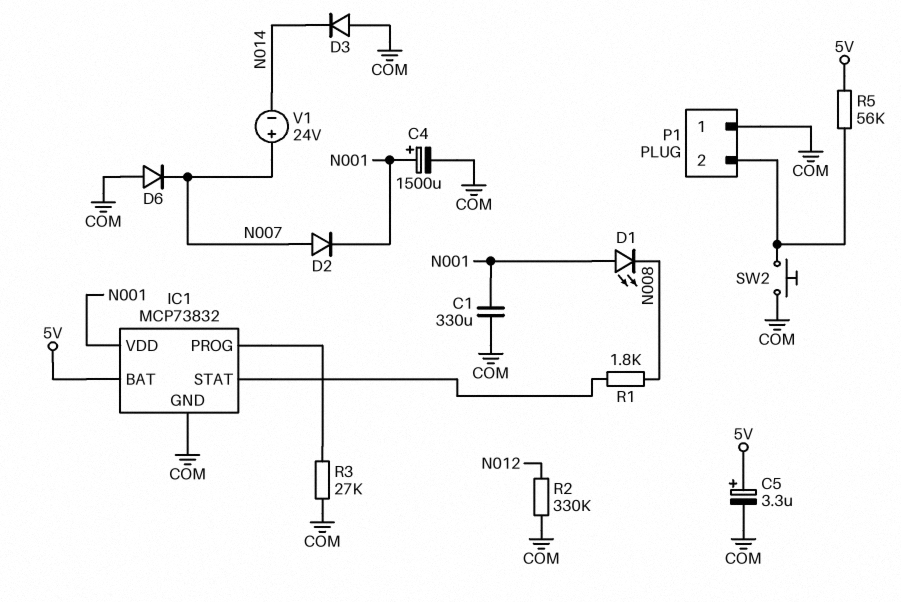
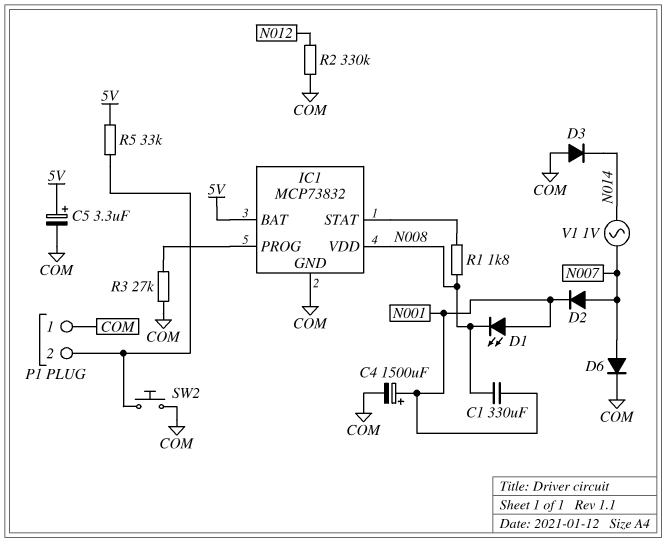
C1: 330uF (COM, N001) -> 330uF (N001, N008)
D6: diode (A COM, K N007) -> diode (A N007, K COM)
IC1 pin VDD: N001 -> N008
R5: 56k (5V, P1/2) -> 33k (5V, P1/2)
V1: 24V (plus N007, minus N014) -> AC 1V (N007, N014)

